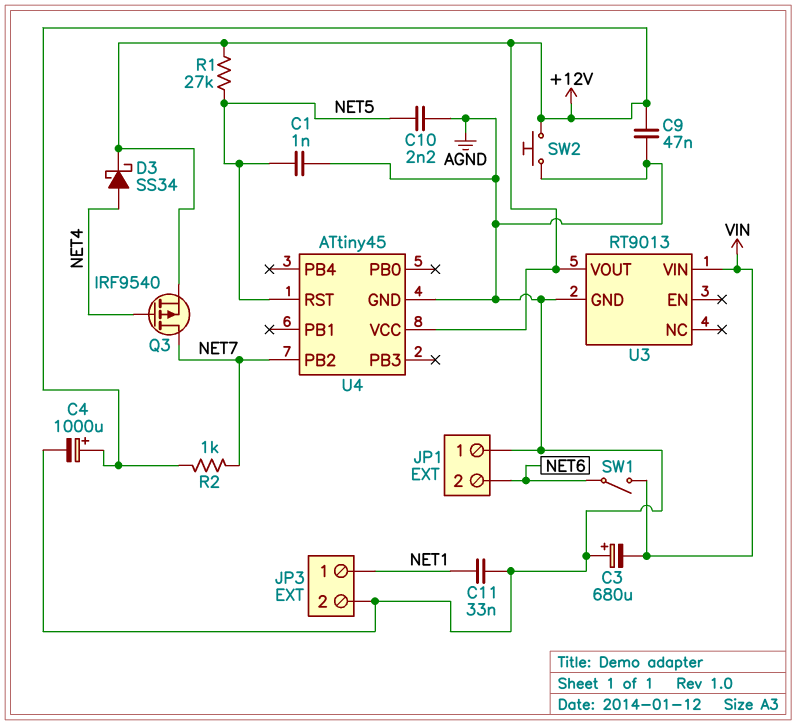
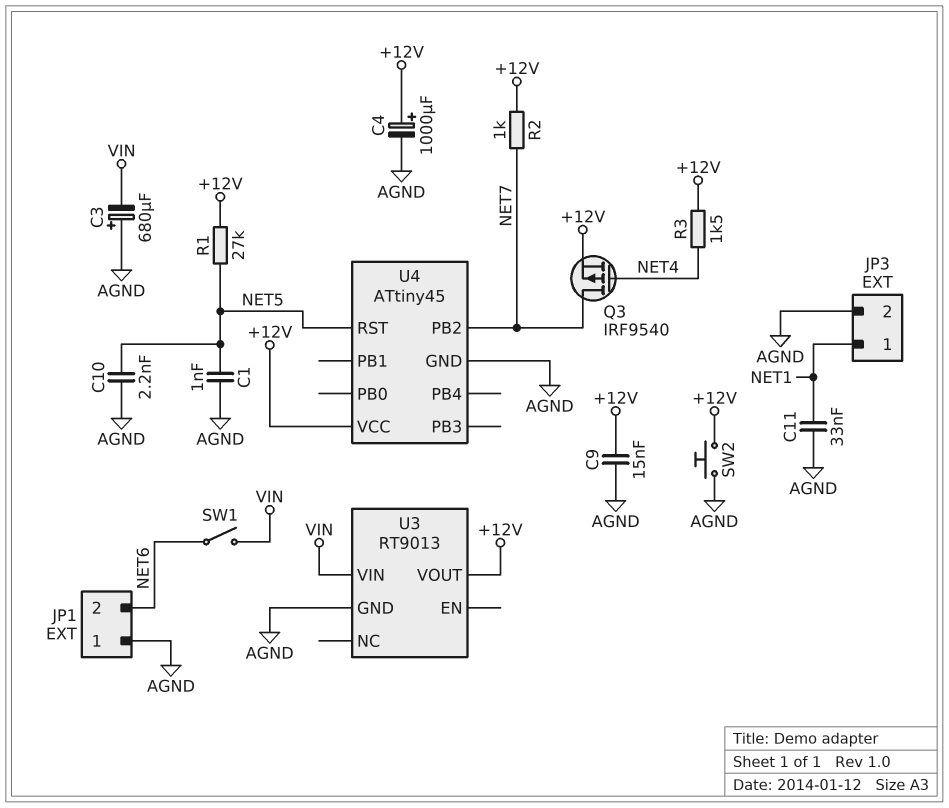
C9: 47nF (+12V, AGND) -> 15nF (+12V, AGND)
D3: schottky SS34 (A NET4, K +12V) -> none
R3: none -> 1.5k (+12V, NET4)

